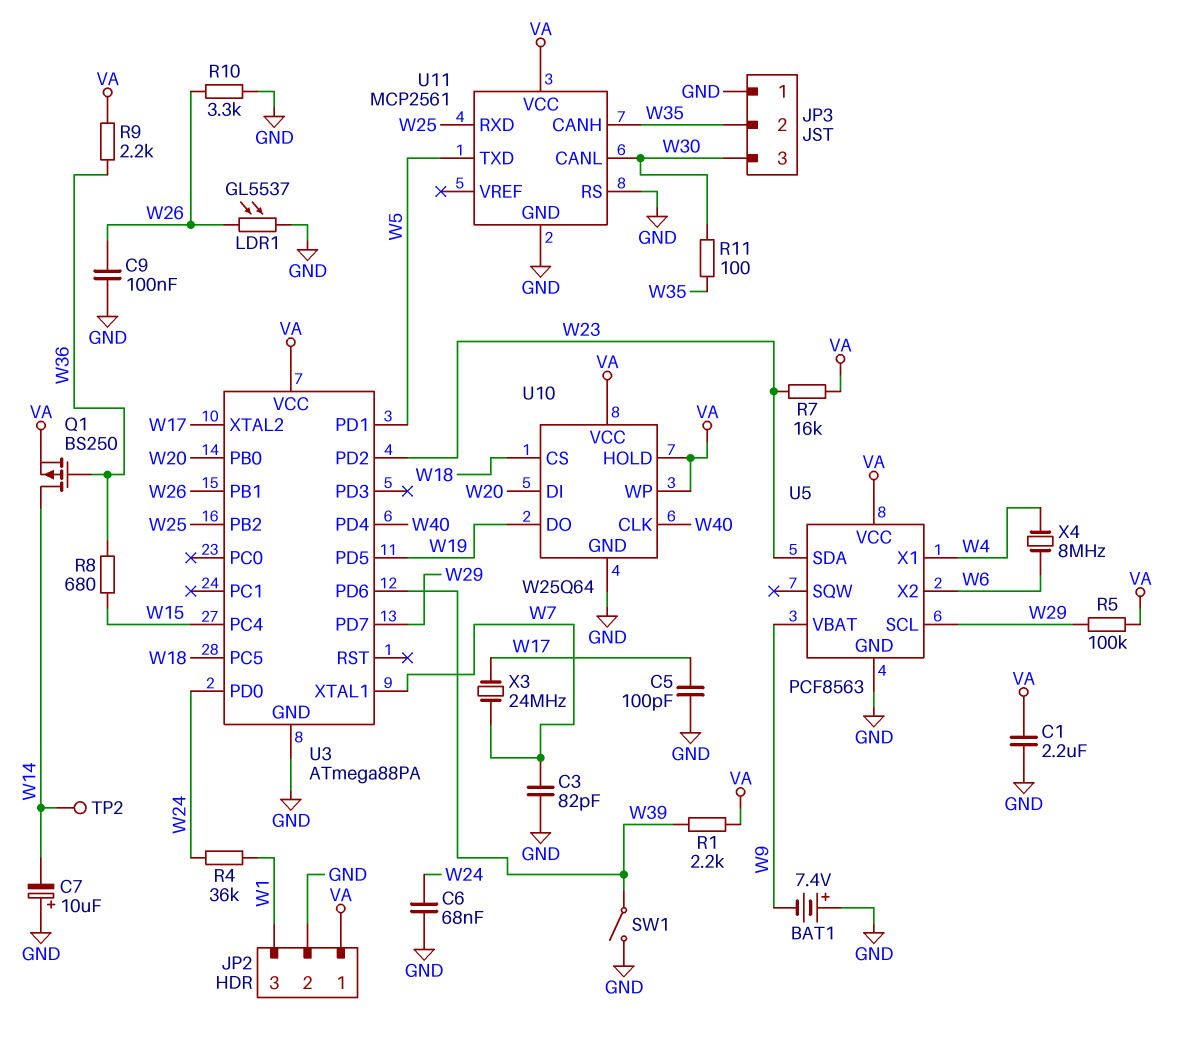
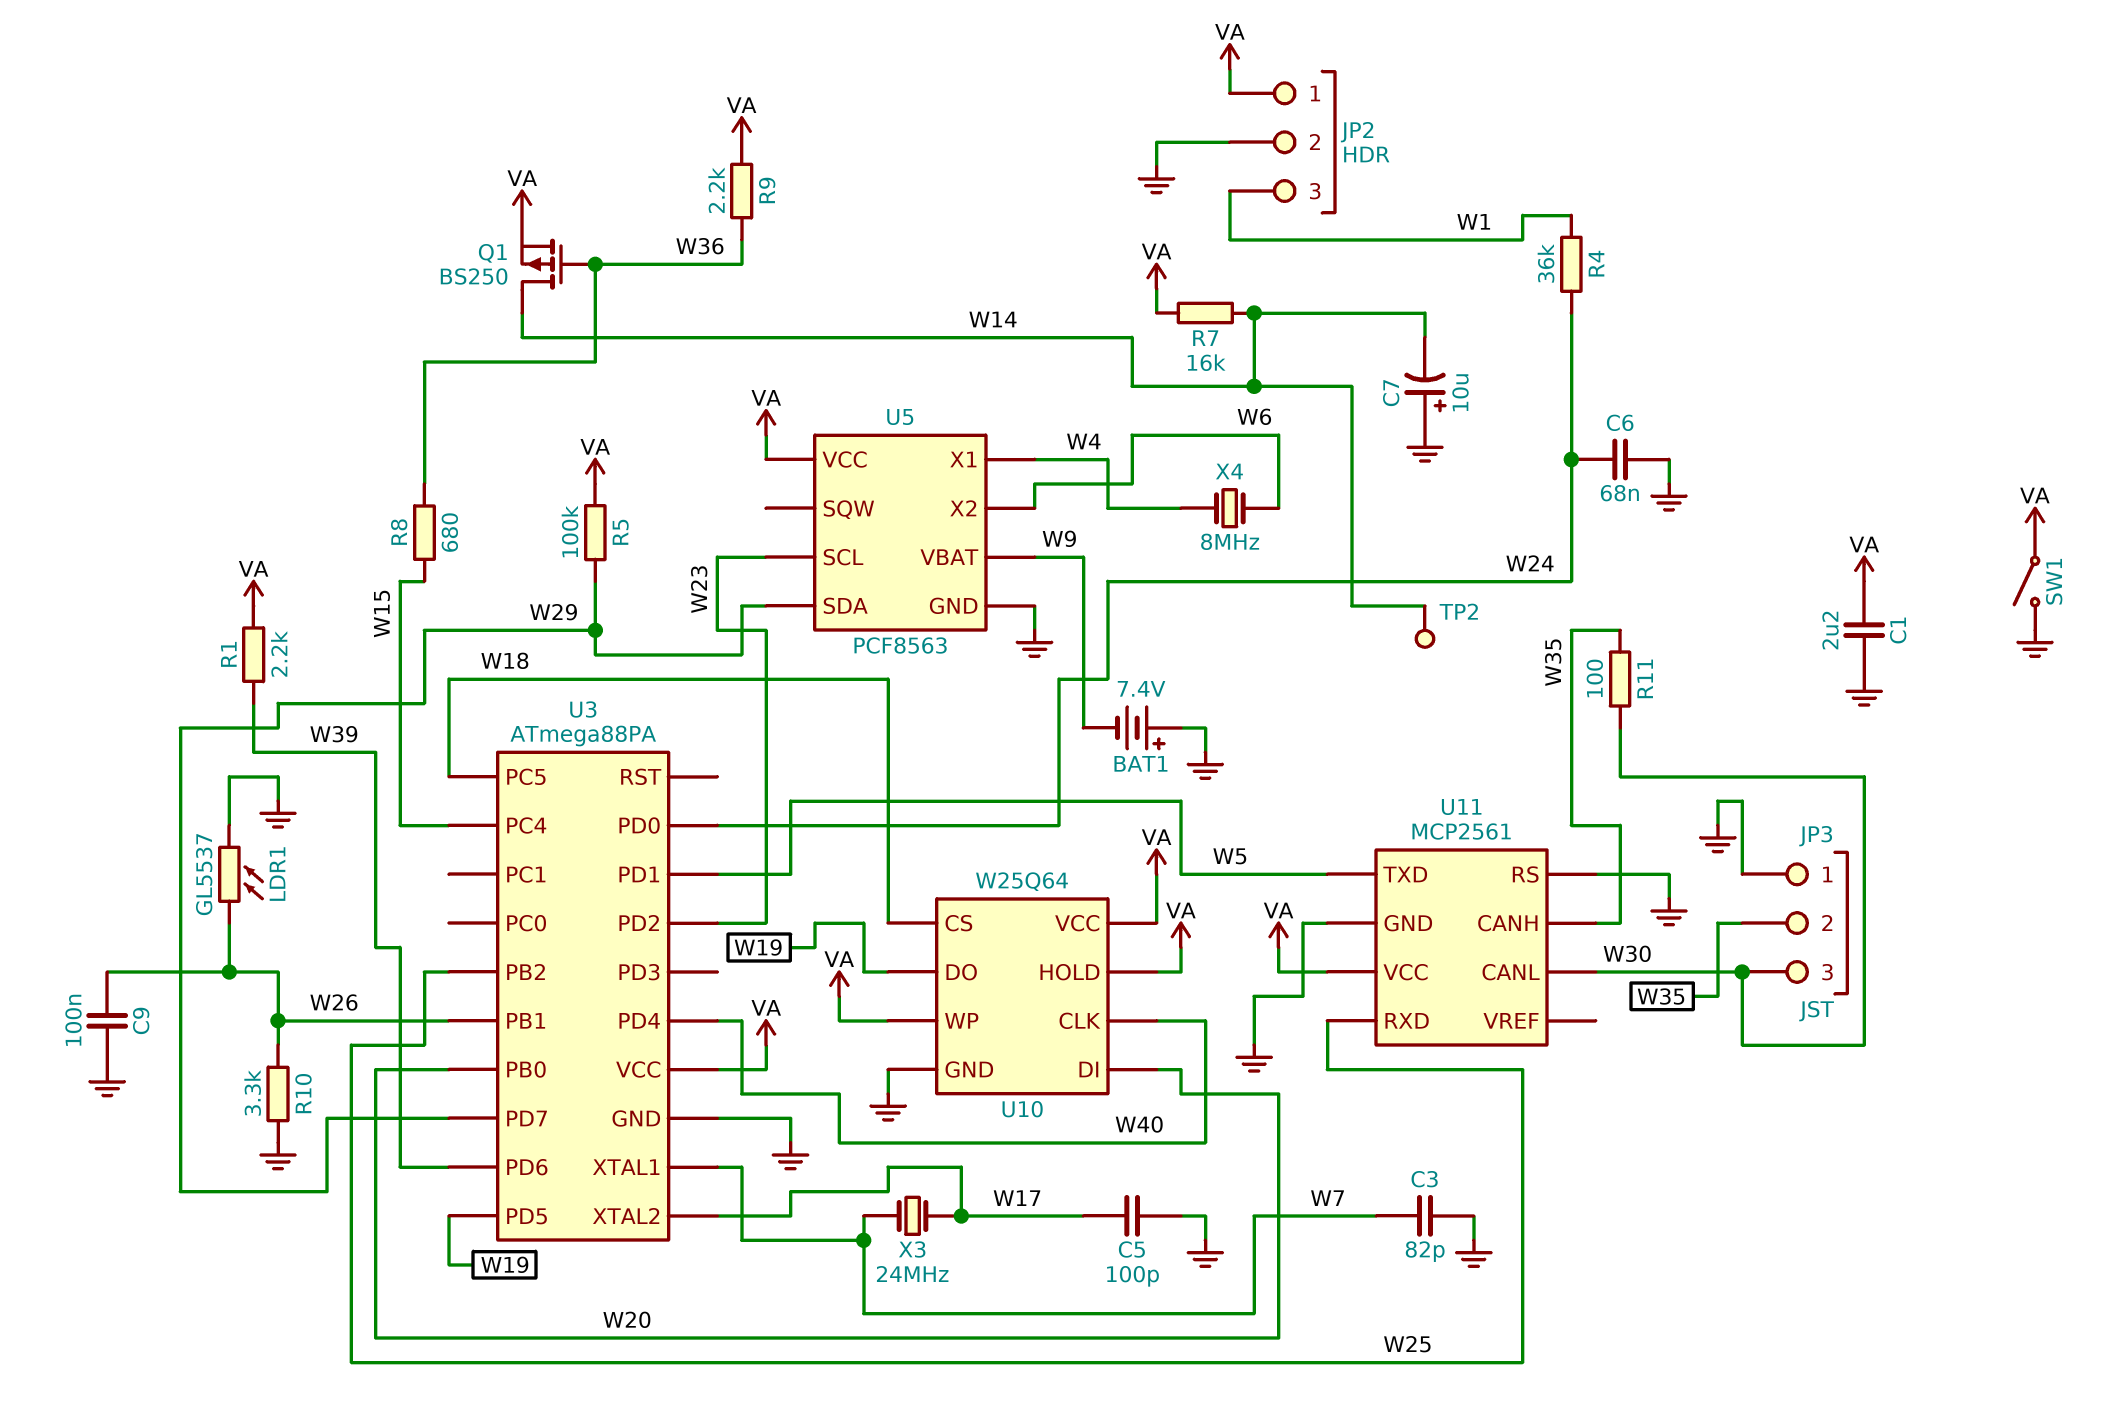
R7: 16k (VA, W23) -> 16k (VA, W14)
SW1: switch (GND, W39) -> switch (GND, VA)
U5 pin SCL: W29 -> W23
U5 pin SDA: W23 -> W29

